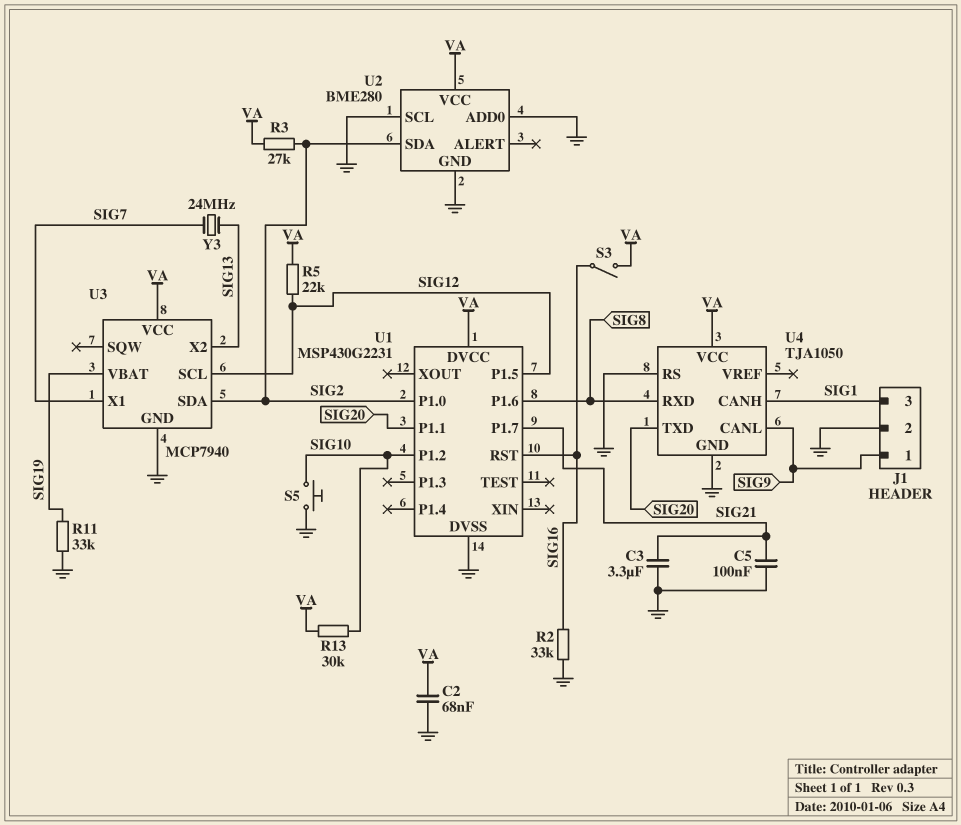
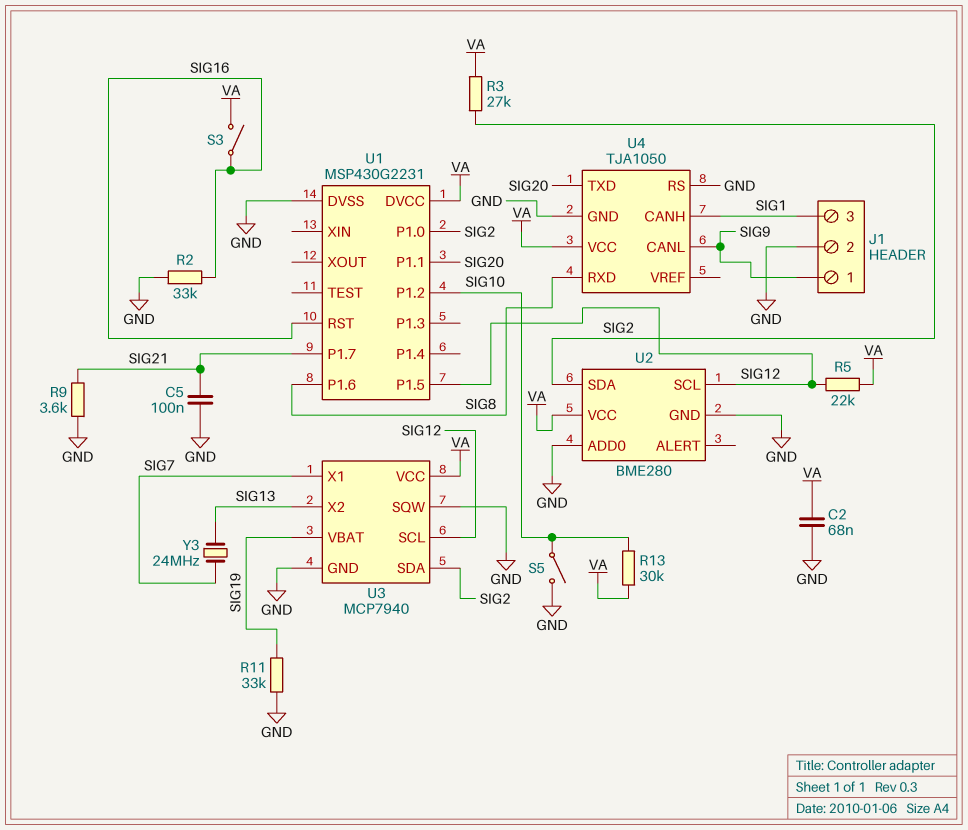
C3: 3.3uF (GND, SIG21) -> none
R9: none -> 3.6k (GND, SIG21)
S5: button (GND, SIG10) -> switch (GND, SIG10)
U2 pin SCL: GND -> SIG12
U3 pin SQW: none -> GND

